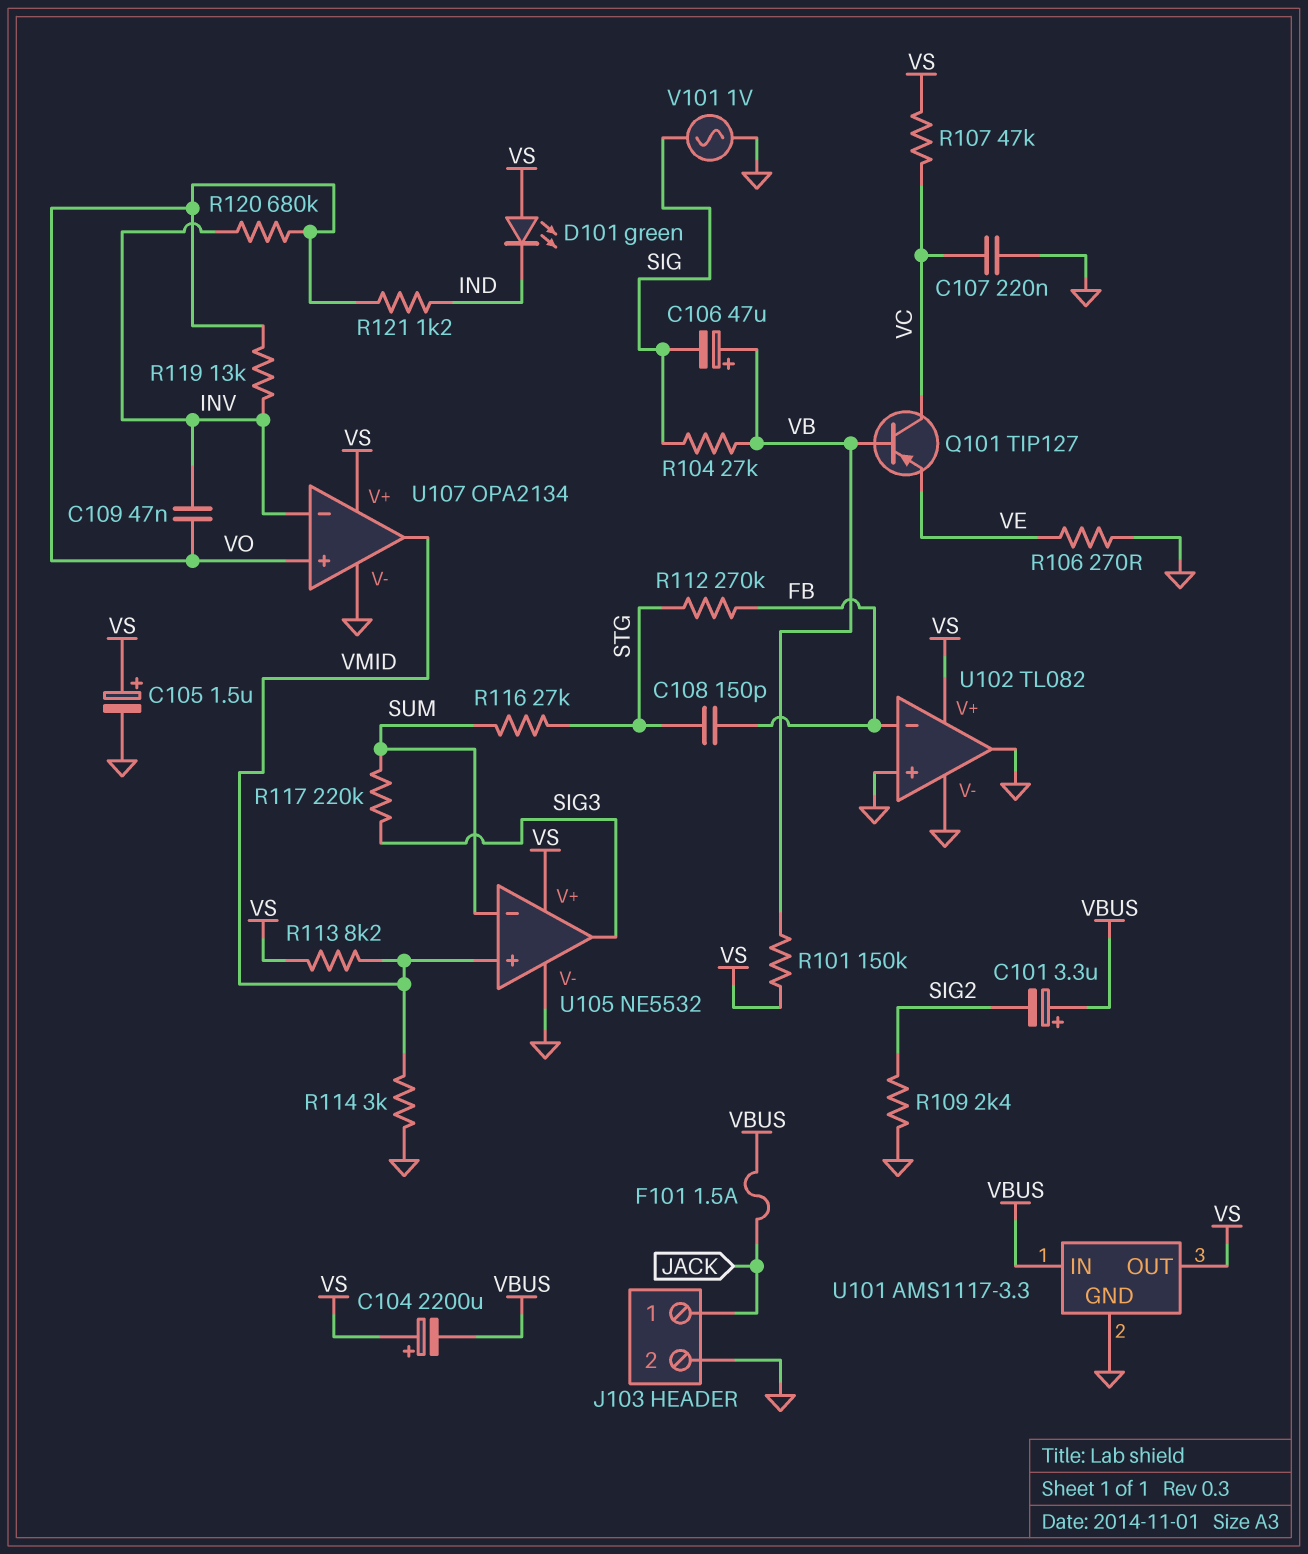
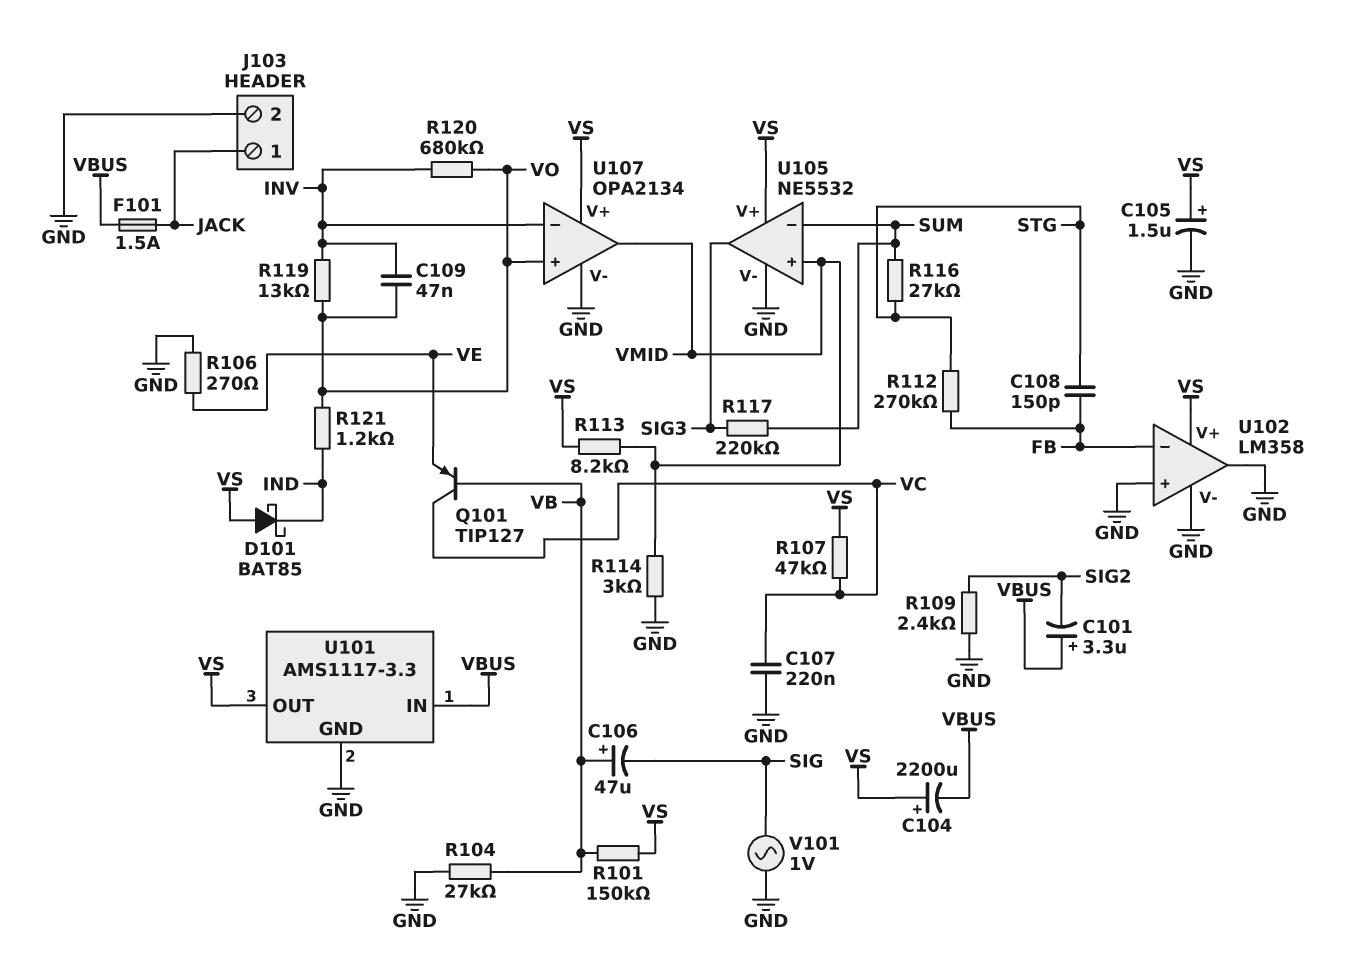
D101: LED green (A VS, K IND) -> schottky BAT85 (A VS, K IND)
R104: 27k (SIG, VB) -> 27k (GND, VB)
U102: TL082 -> LM358

